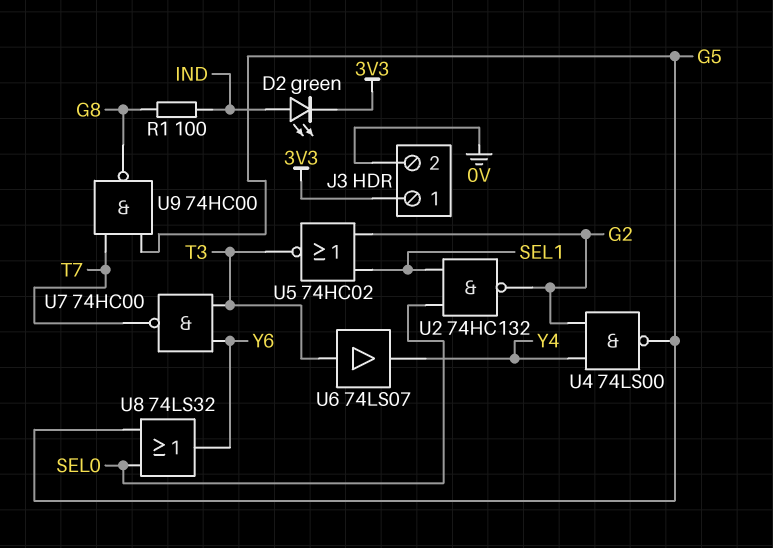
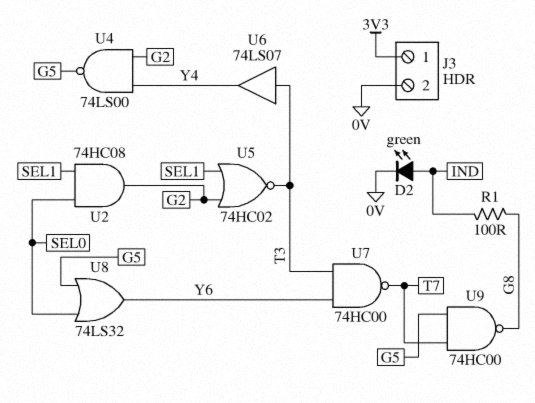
D2: LED green (A IND, K 3V3) -> LED green (A IND, K 0V)
U2: NAND 74HC132 (in SEL0, in SEL1, out G2) -> AND 74HC08 (in SEL0, in SEL1, out G2)

